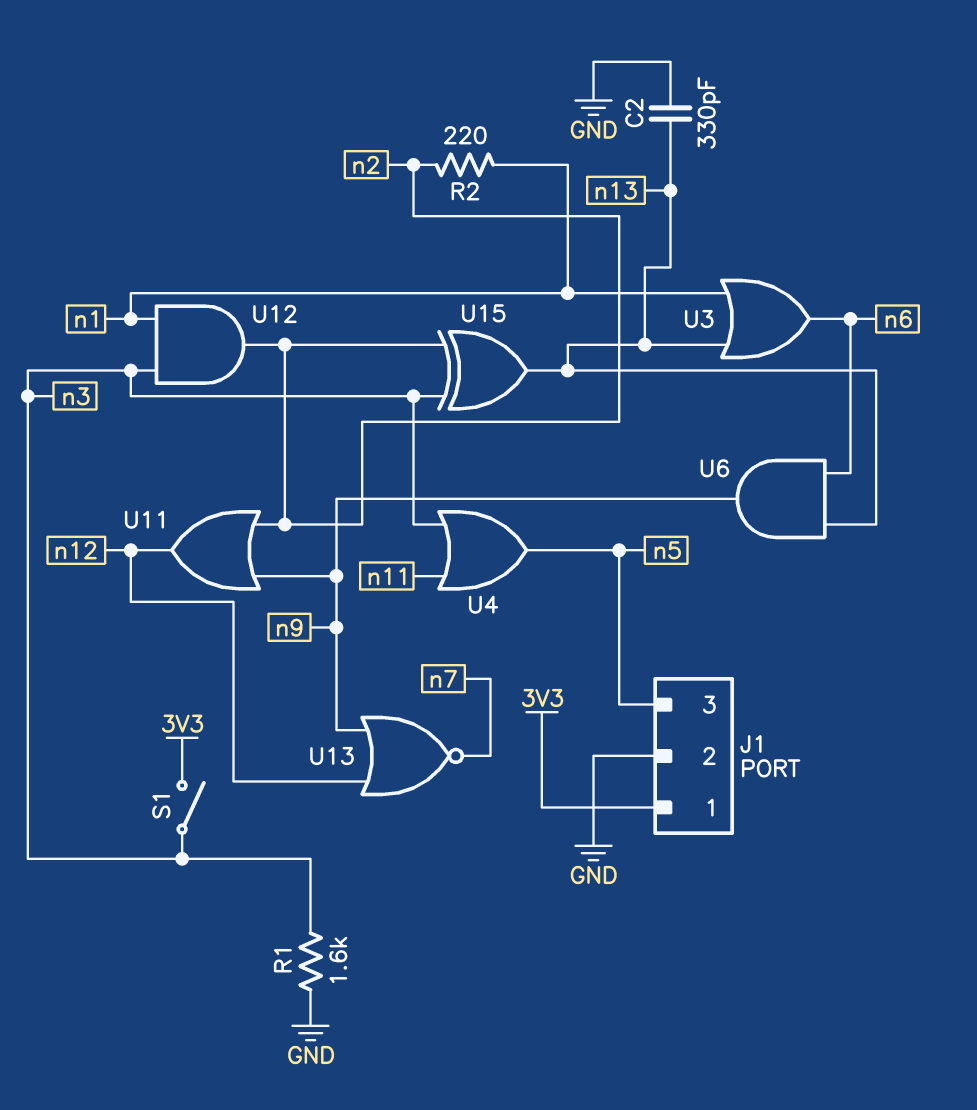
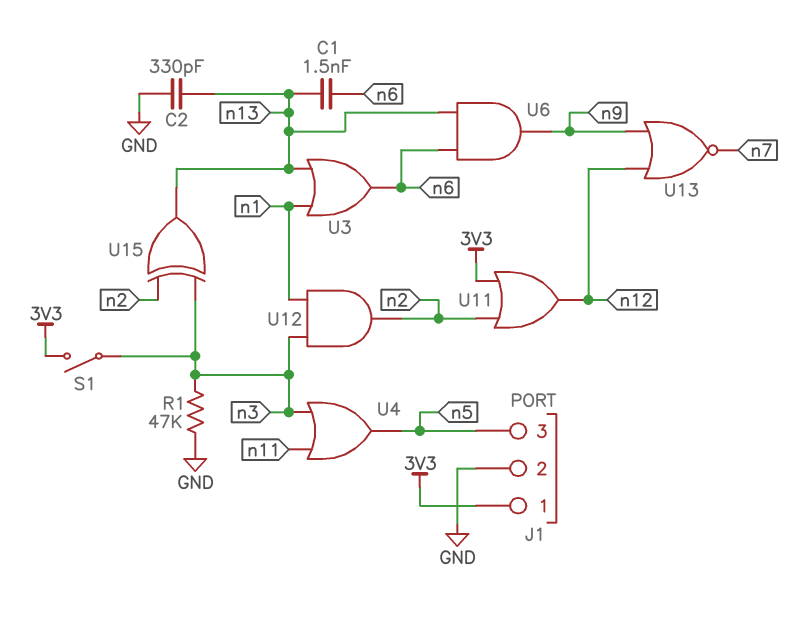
C1: none -> 1.5nF (n6, n13)
R1: 1.6k (GND, n3) -> 47k (GND, n3)
R2: 220 (n1, n2) -> none
U11: OR (in n2, in n9, out n12) -> OR (in 3V3, in n2, out n12)

